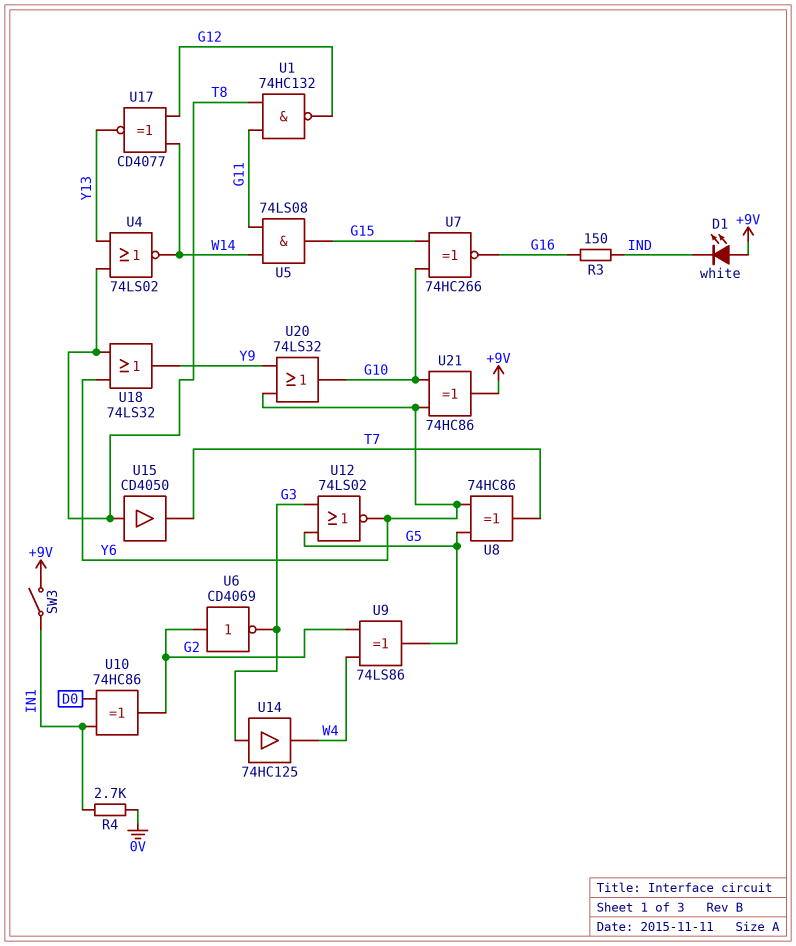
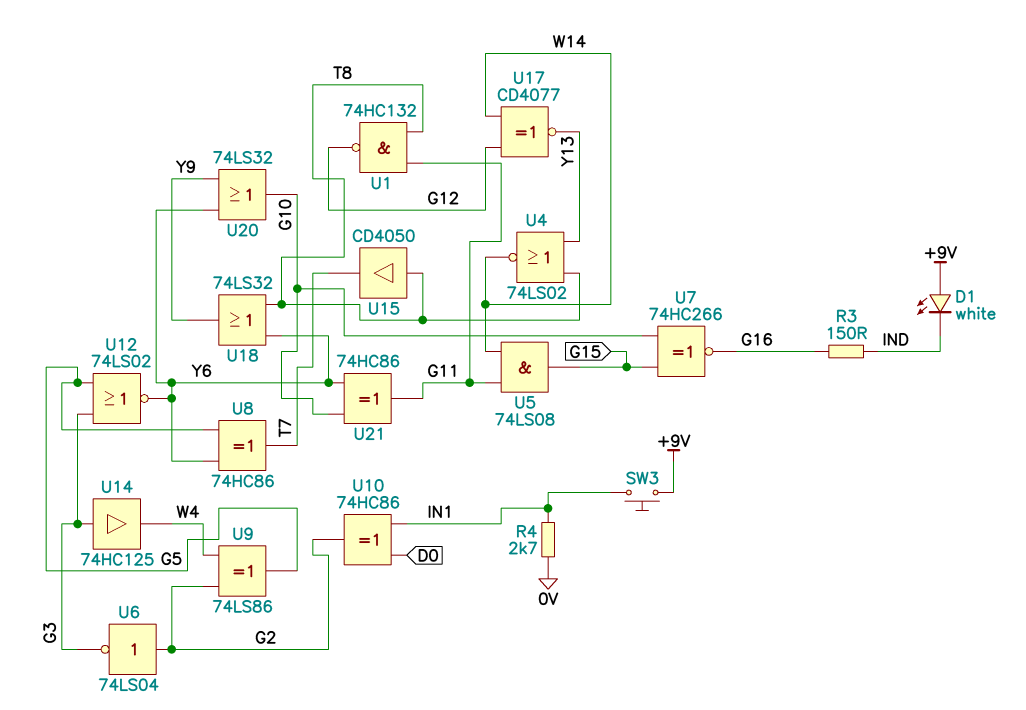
SW3: switch (+9V, IN1) -> button (+9V, IN1)
U6: NOT CD4069 (in G2, out G3) -> NOT 74LS04 (in G2, out G3)
U21: XOR 74HC86 (in G10, in Y6, out +9V) -> XOR 74HC86 (in G10, in Y6, out G11)

